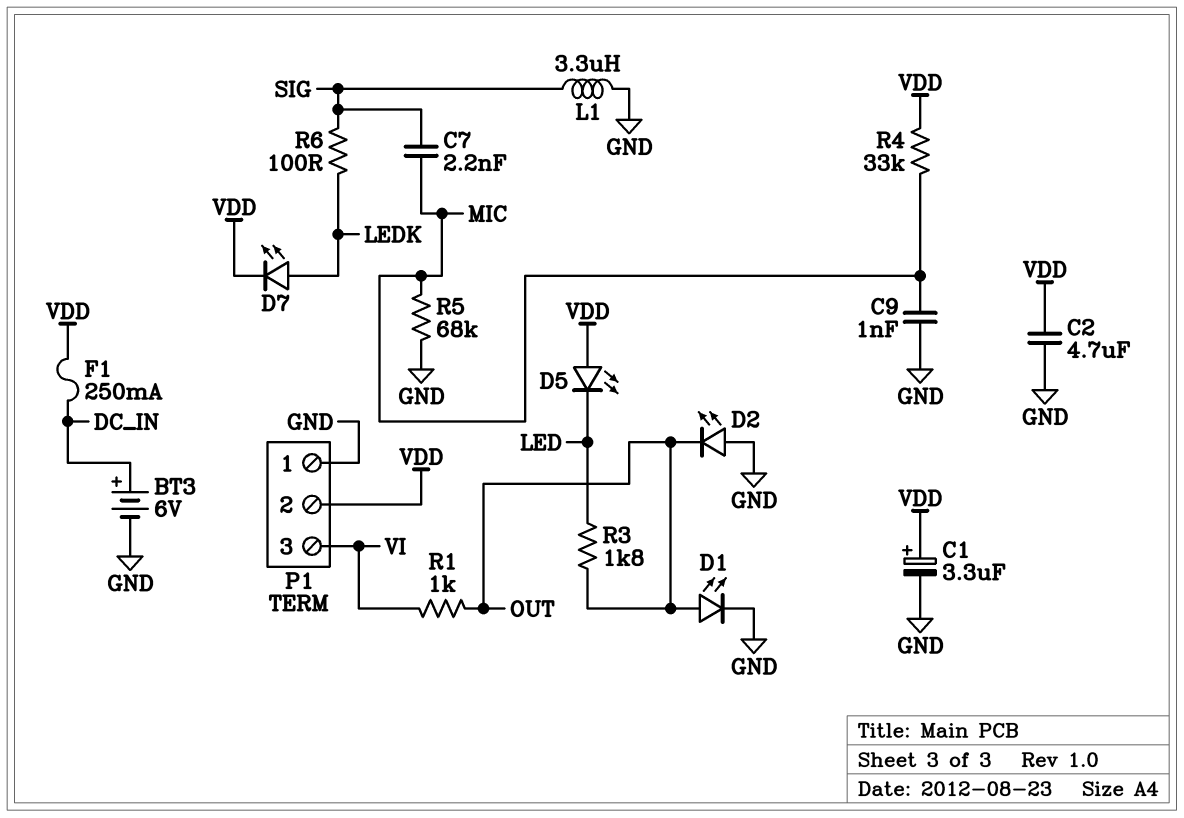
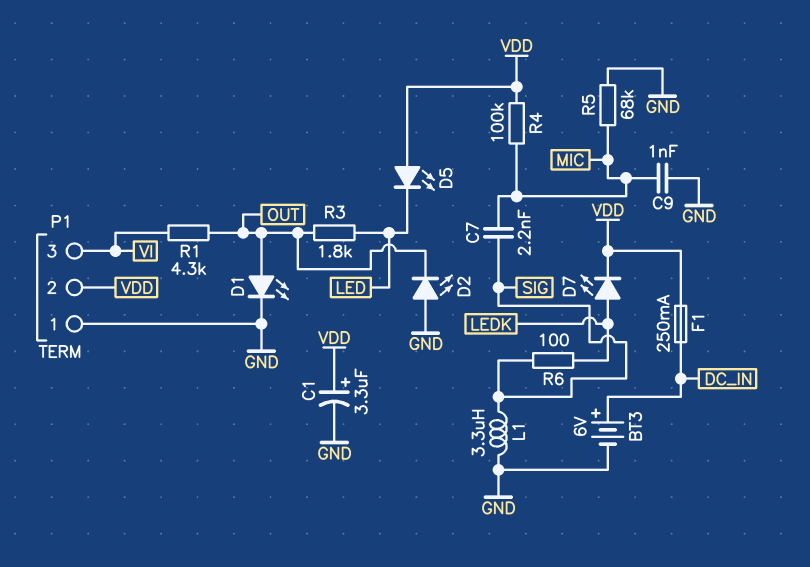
C2: 4.7uF (GND, VDD) -> none
R1: 1k (OUT, VI) -> 4.3k (OUT, VI)
R4: 33k (MIC, VDD) -> 100k (MIC, VDD)

